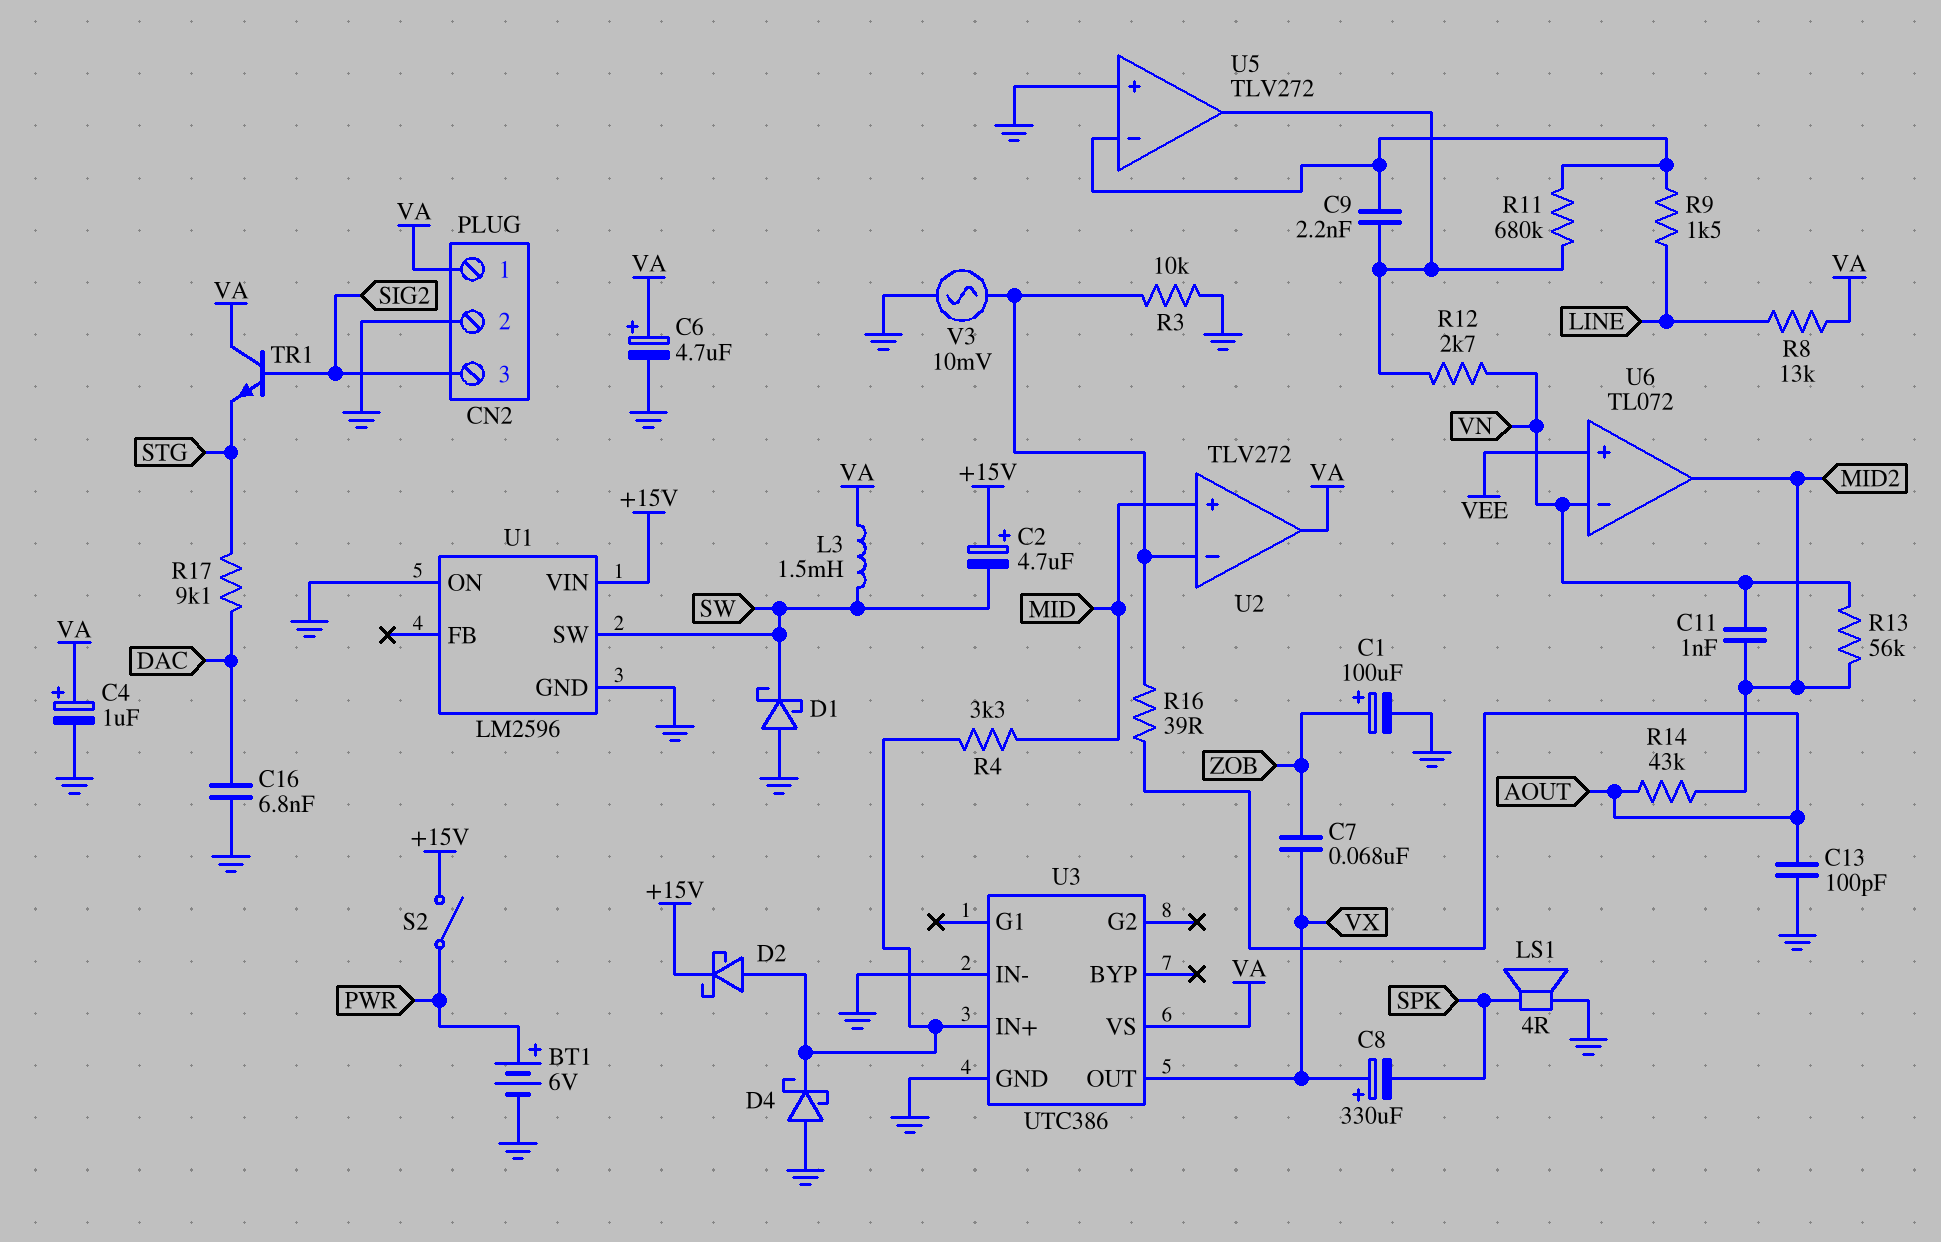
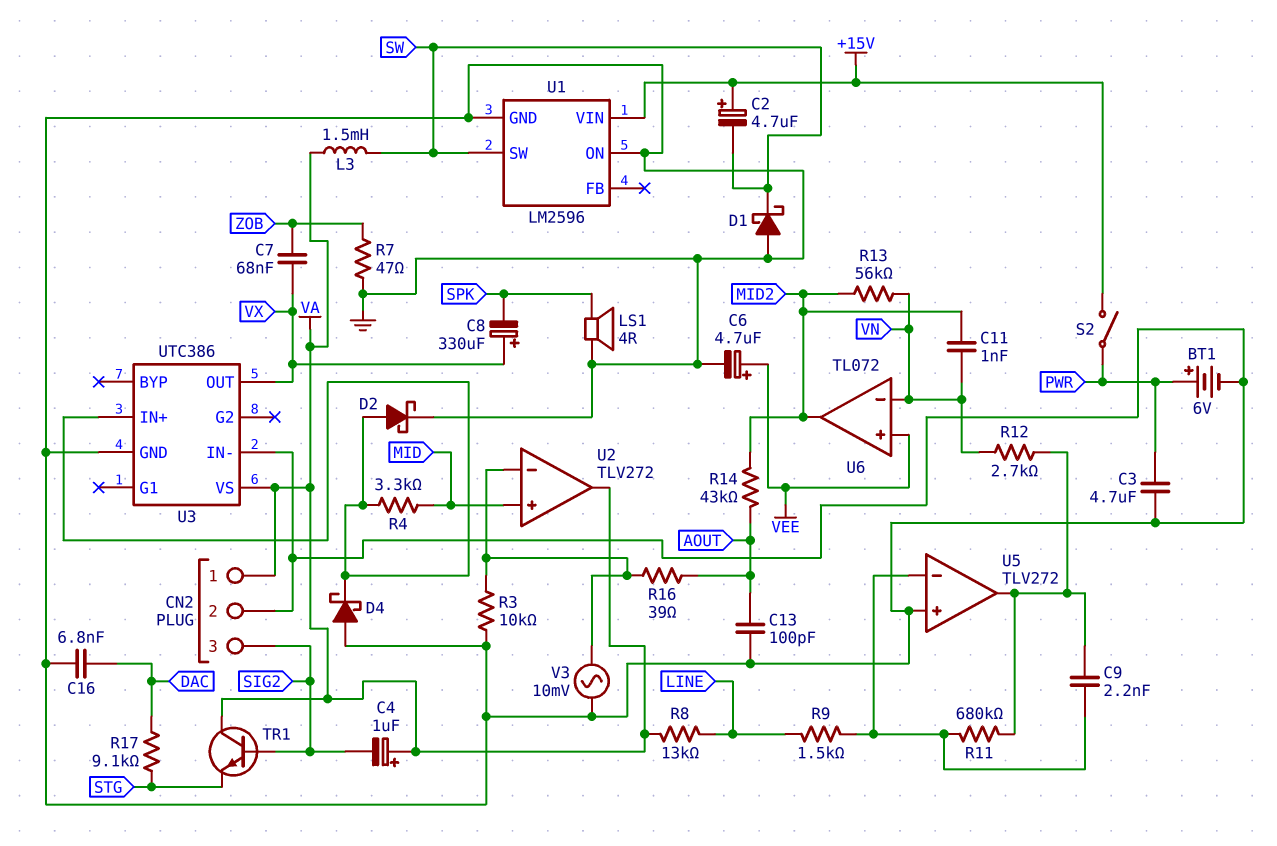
C1: 100uF (plus ZOB, minus GND) -> none
C3: none -> 4.7uF (GND, PWR)
C4: 1uF (plus VA, minus GND) -> 1uF (plus VA, minus SIG2)
C6: 4.7uF (plus VA, minus GND) -> 4.7uF (plus VEE, minus GND)
D2: schottky (A U3/IN+, K +15V) -> schottky (A U3/IN+, K GND)
R7: none -> 47 (GND, ZOB)

